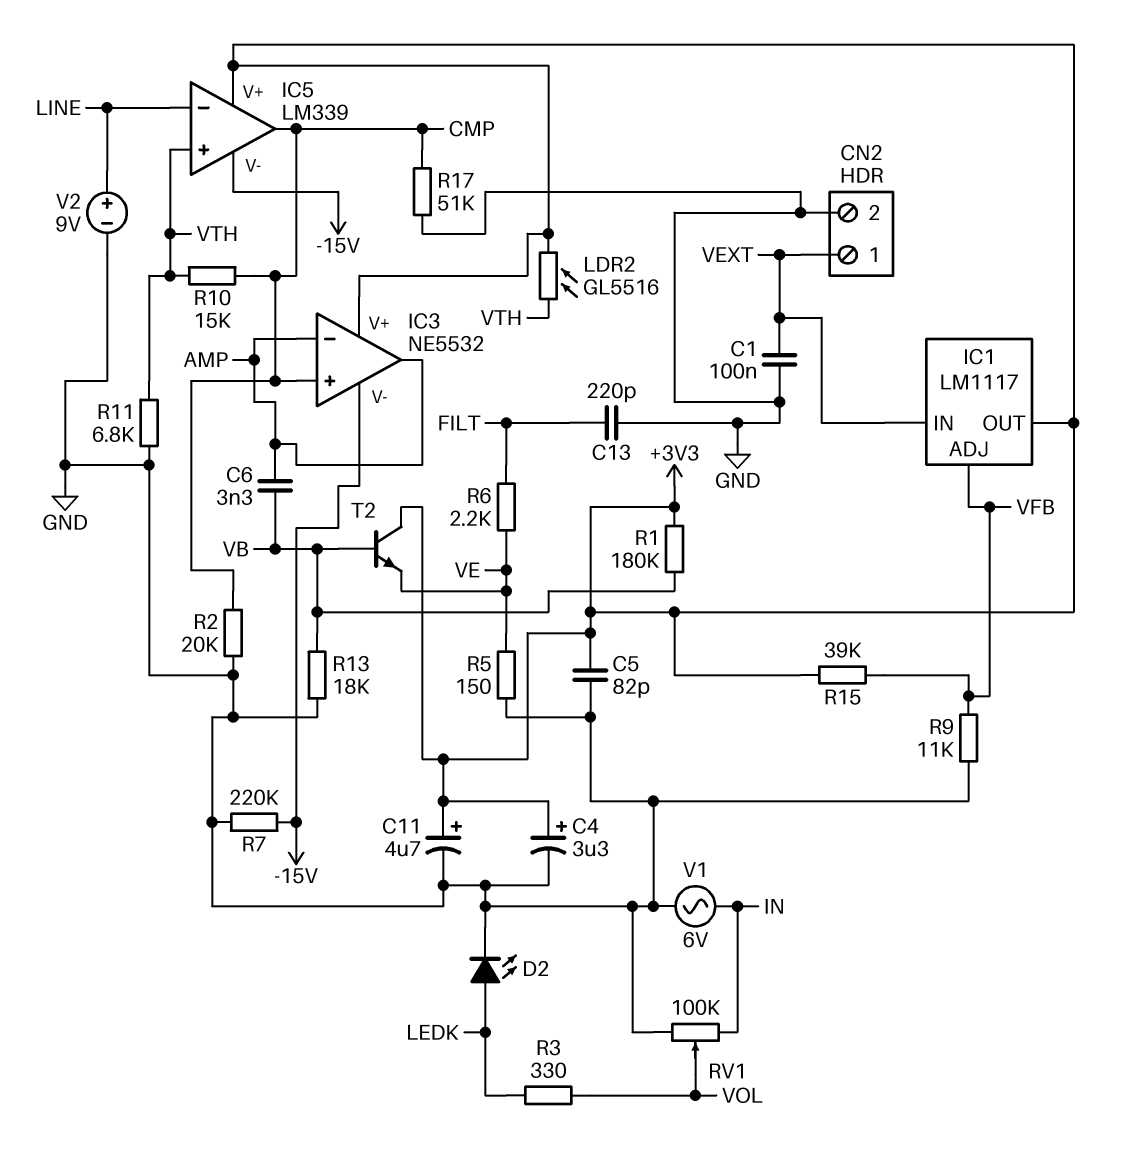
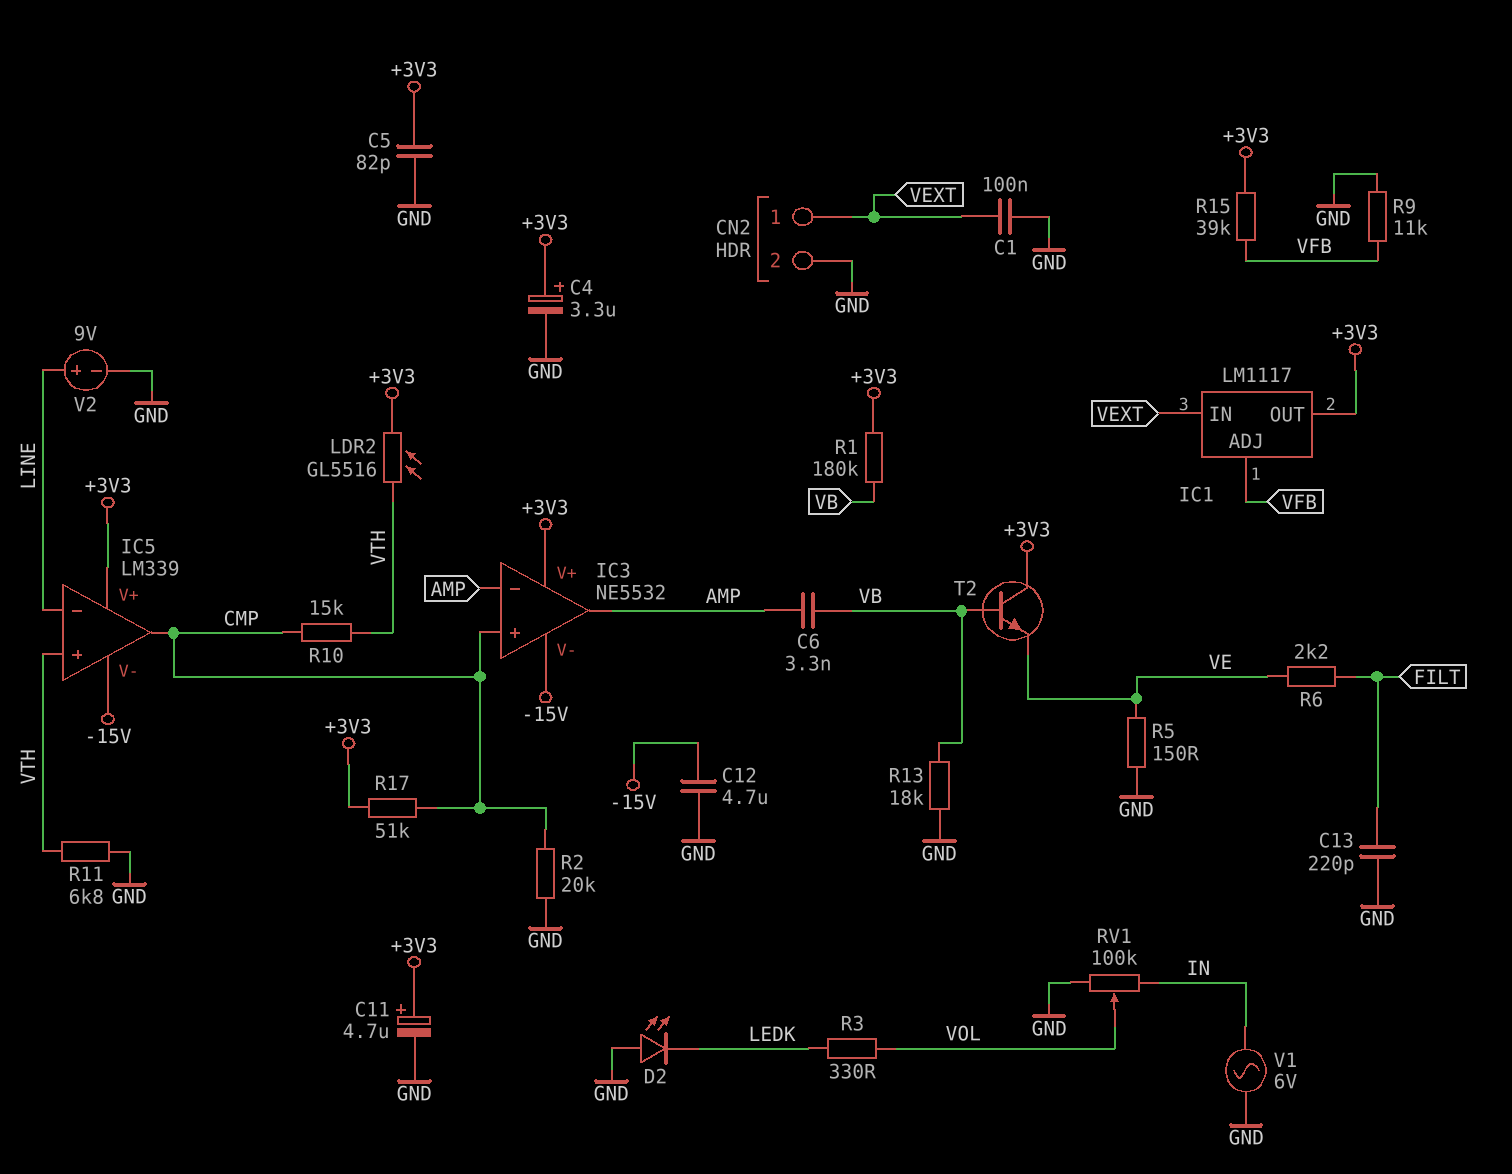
C12: none -> 4.7uF (-15V, GND)
D2: LED (A LEDK, K GND) -> LED (A GND, K LEDK)
R7: 220k (-15V, GND) -> none
R17: 51k (CMP, GND) -> 51k (+3V3, CMP)

